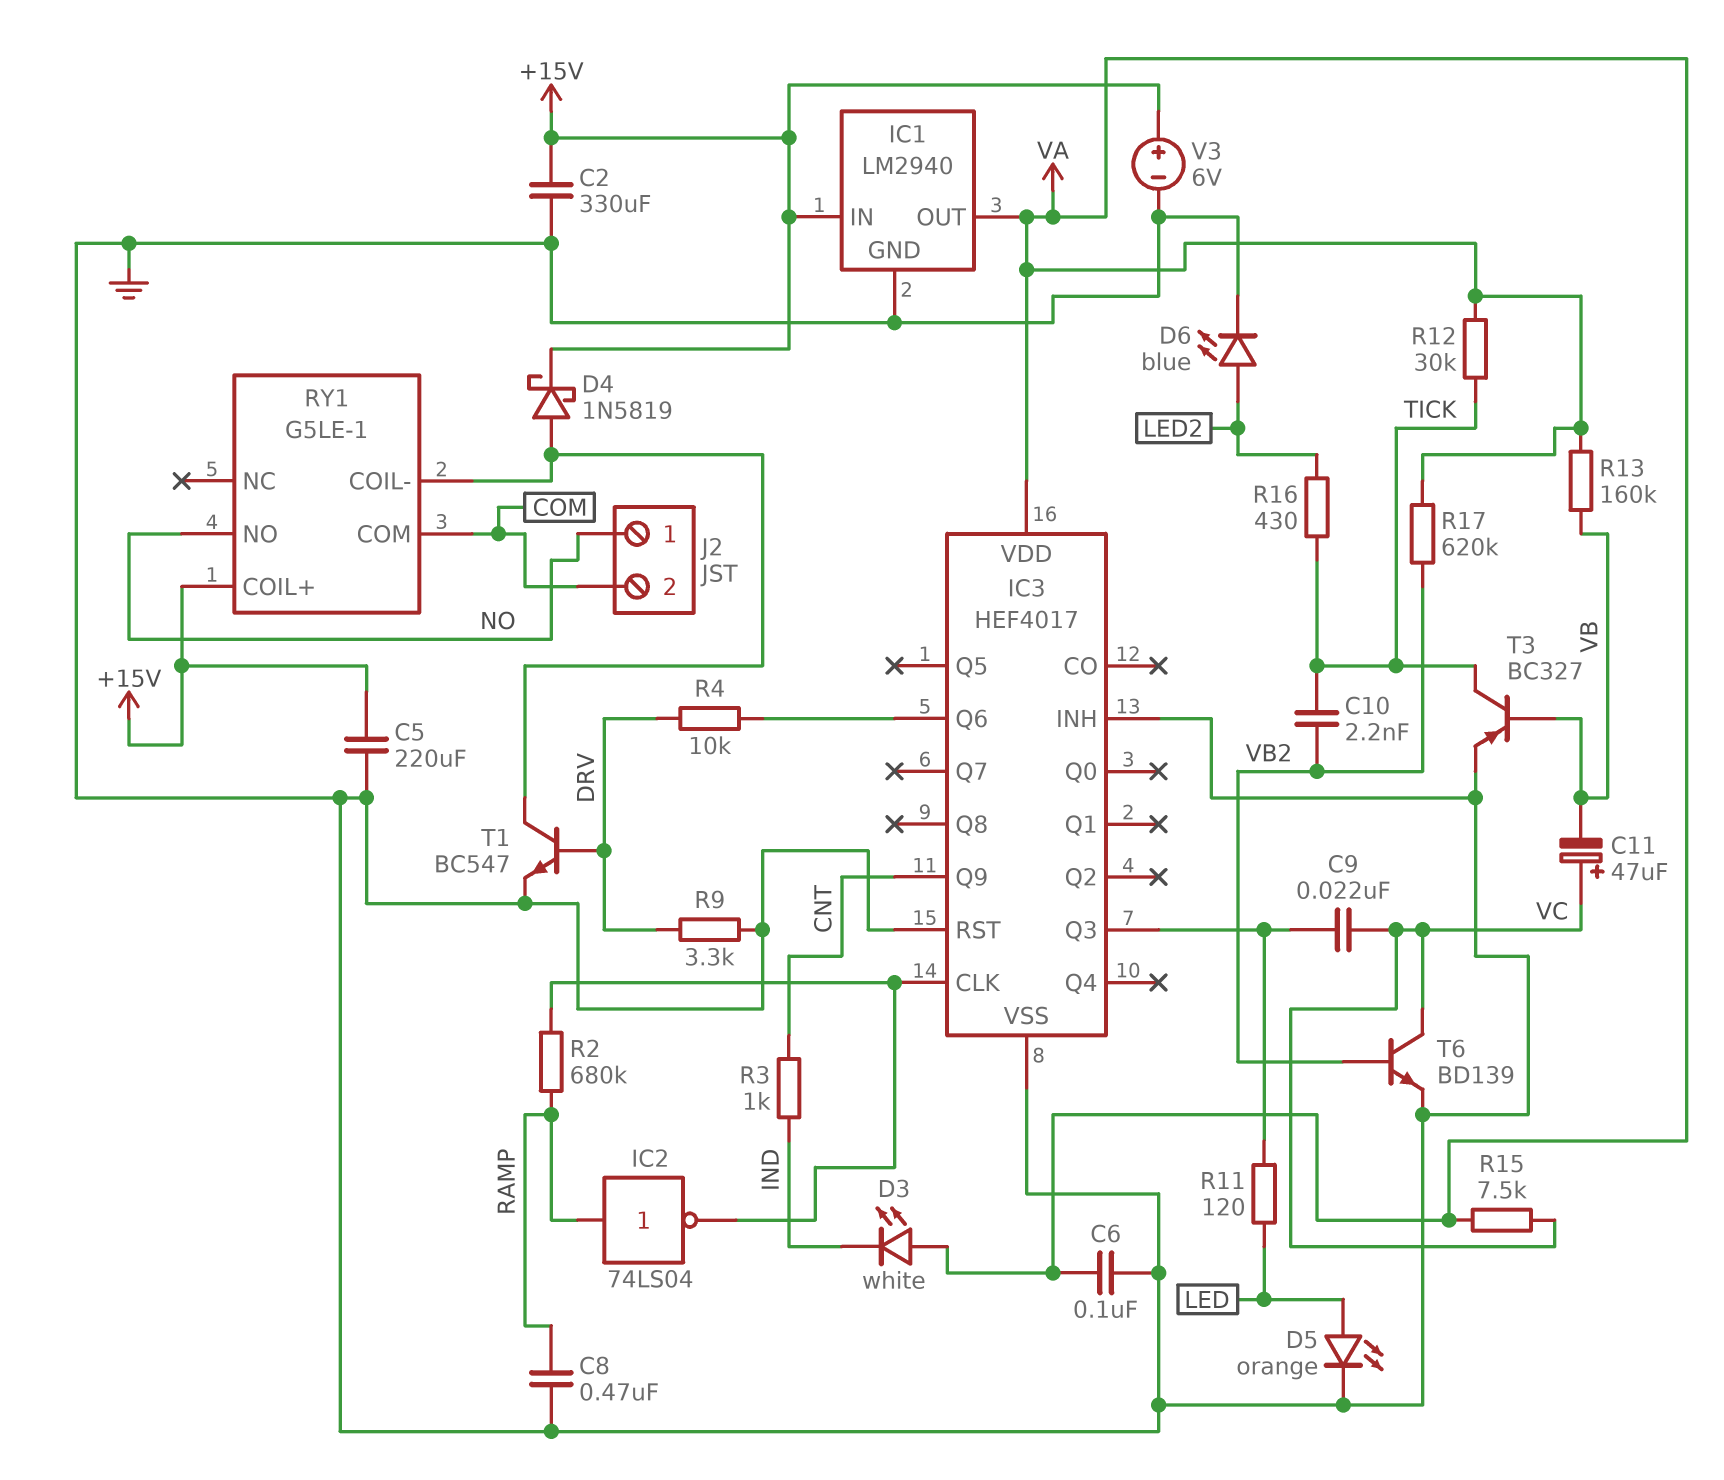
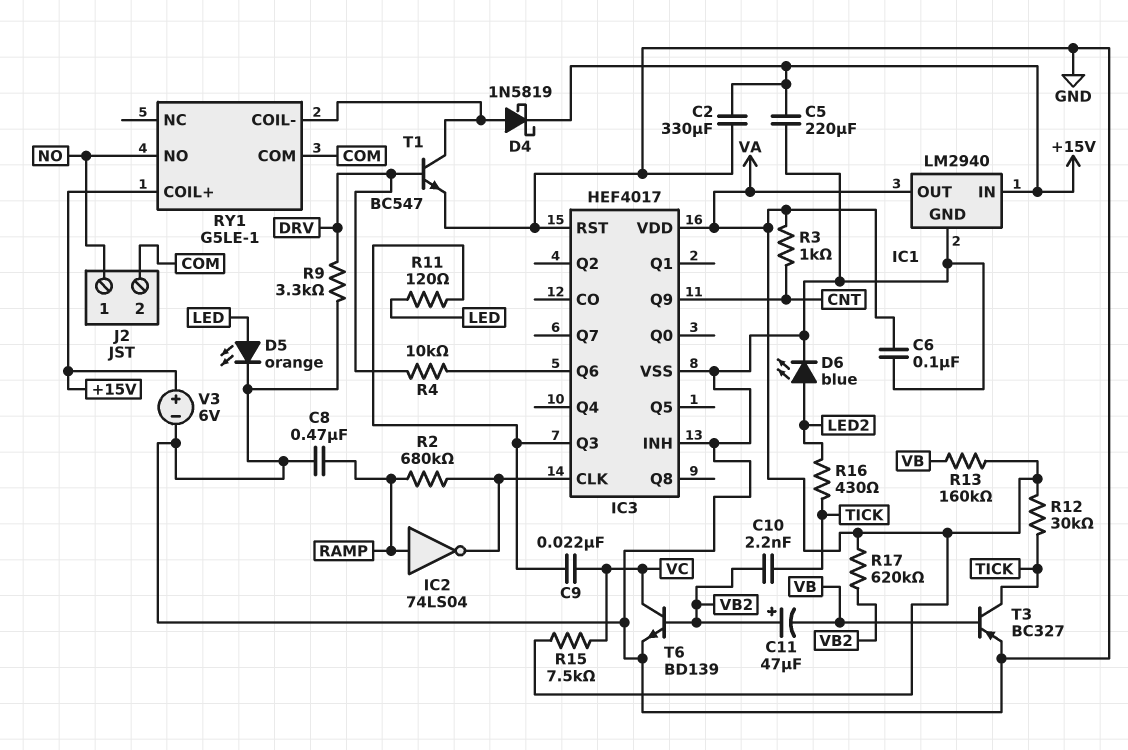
C11: 47uF (plus VC, minus VB) -> 47uF (plus VB2, minus VB)
D3: LED white (A VA, K IND) -> none
R3: 1k (CNT, IND) -> 1k (CNT, VA)

